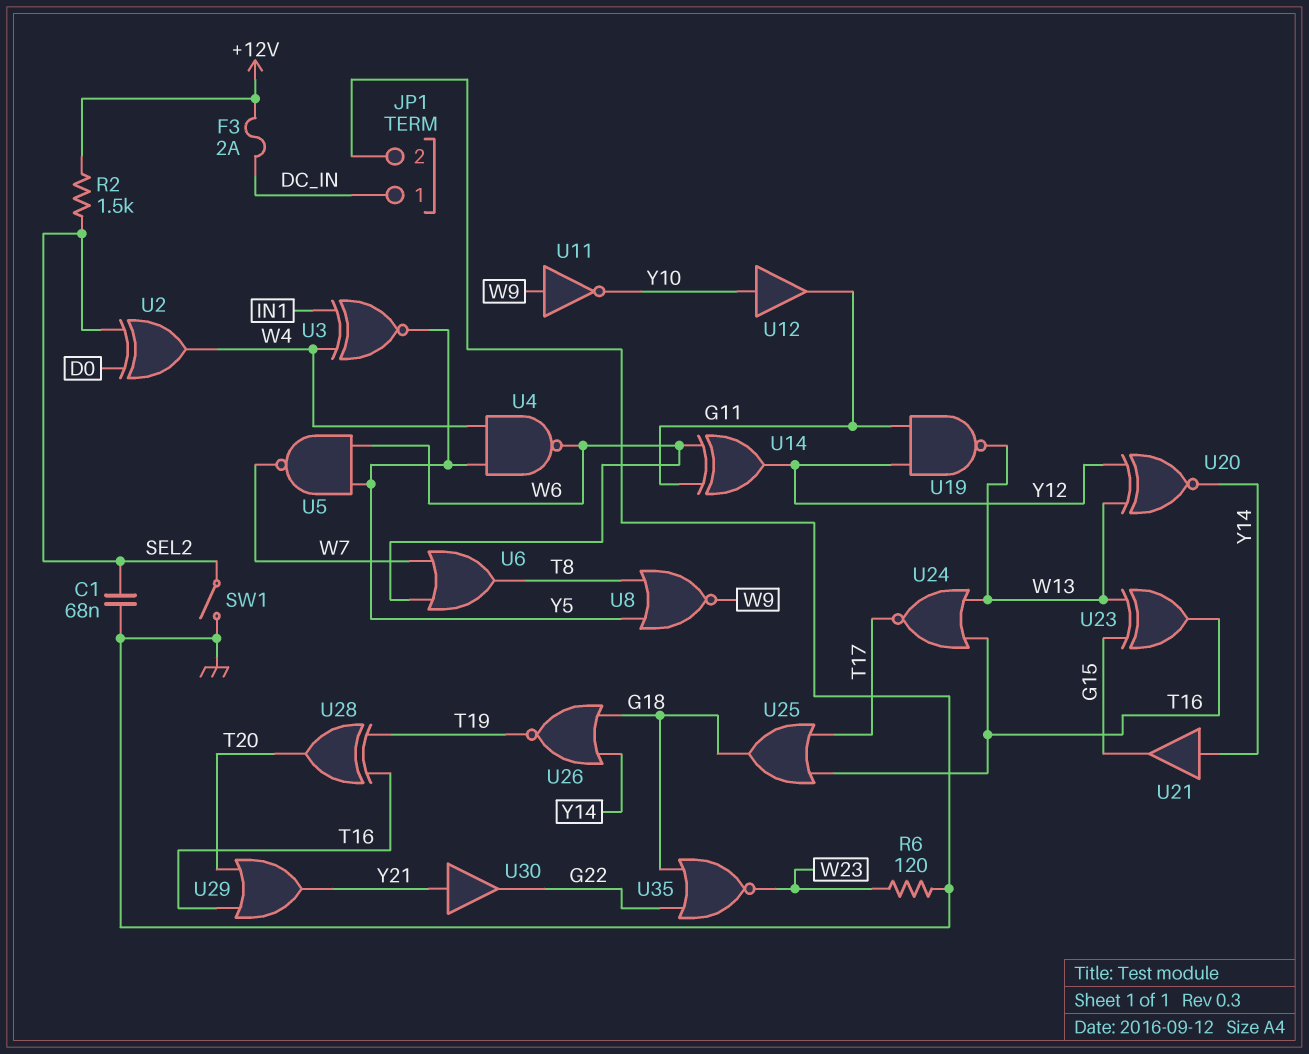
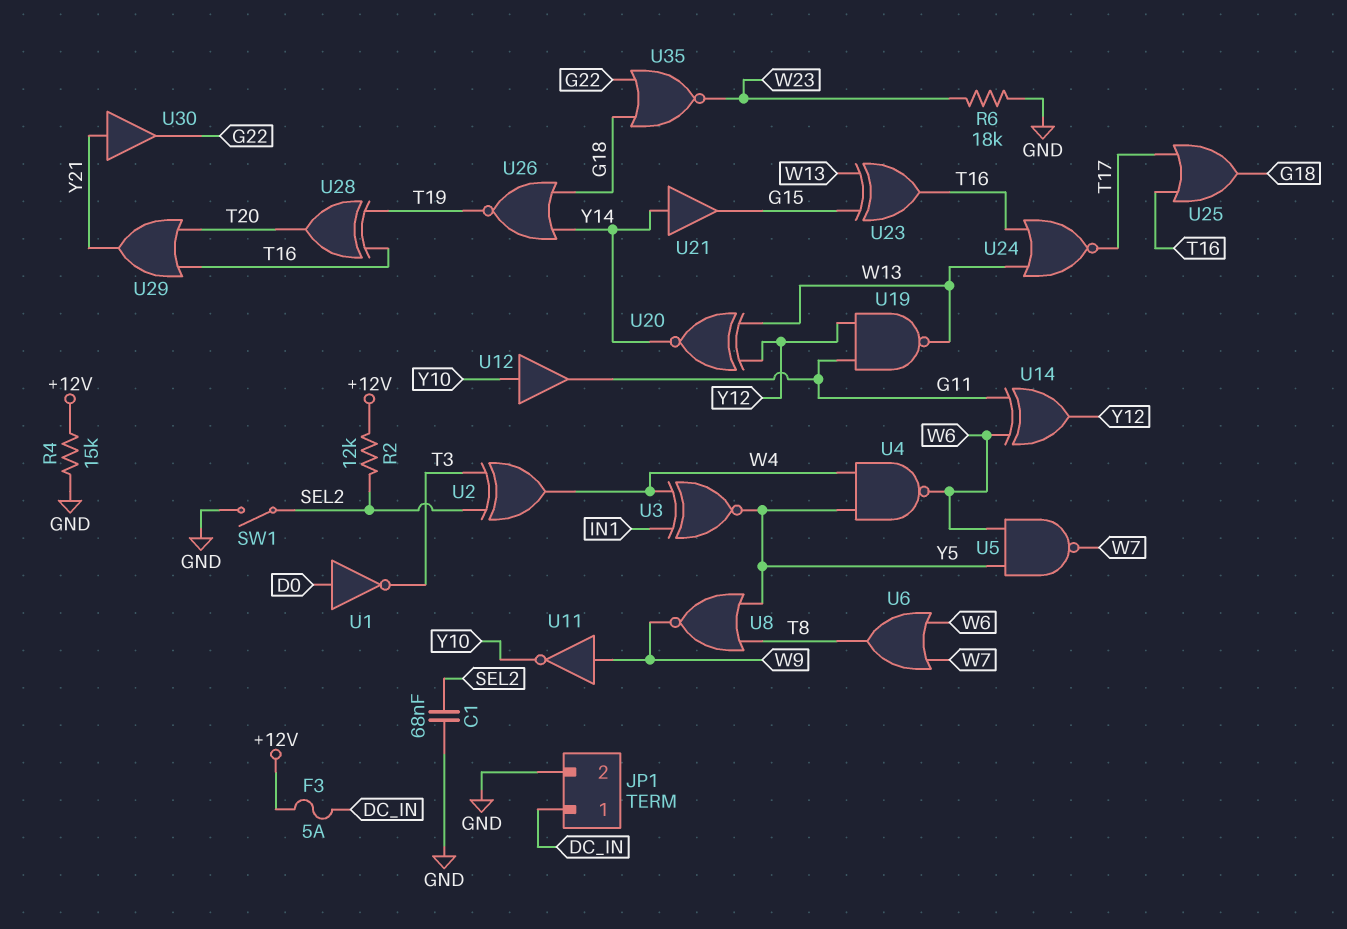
F3: 2A (+12V, DC_IN) -> 5A (+12V, DC_IN)
R2: 1.5k (+12V, SEL2) -> 12k (+12V, SEL2)
R4: none -> 15k (+12V, GND)
R6: 120 (GND, W23) -> 18k (GND, W23)
U1: none -> NOT (in D0, out T3)
U2: XOR (in D0, in SEL2, out W4) -> XOR (in SEL2, in T3, out W4)

